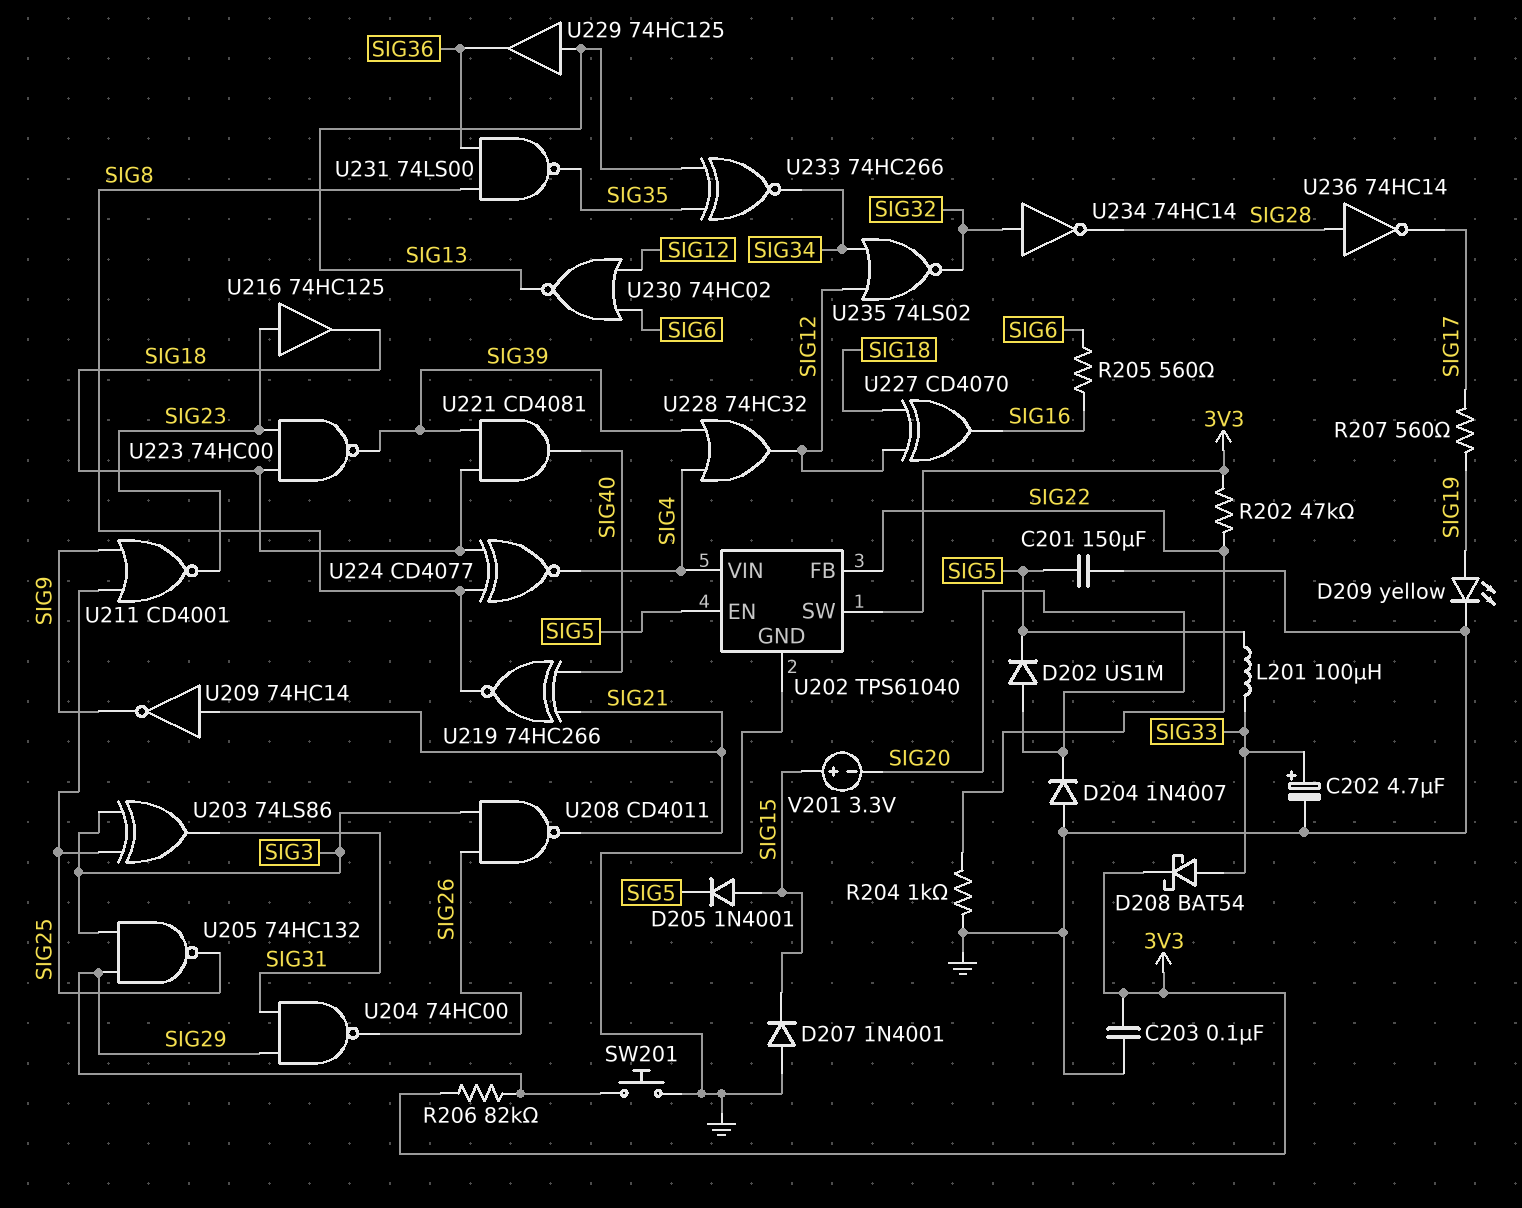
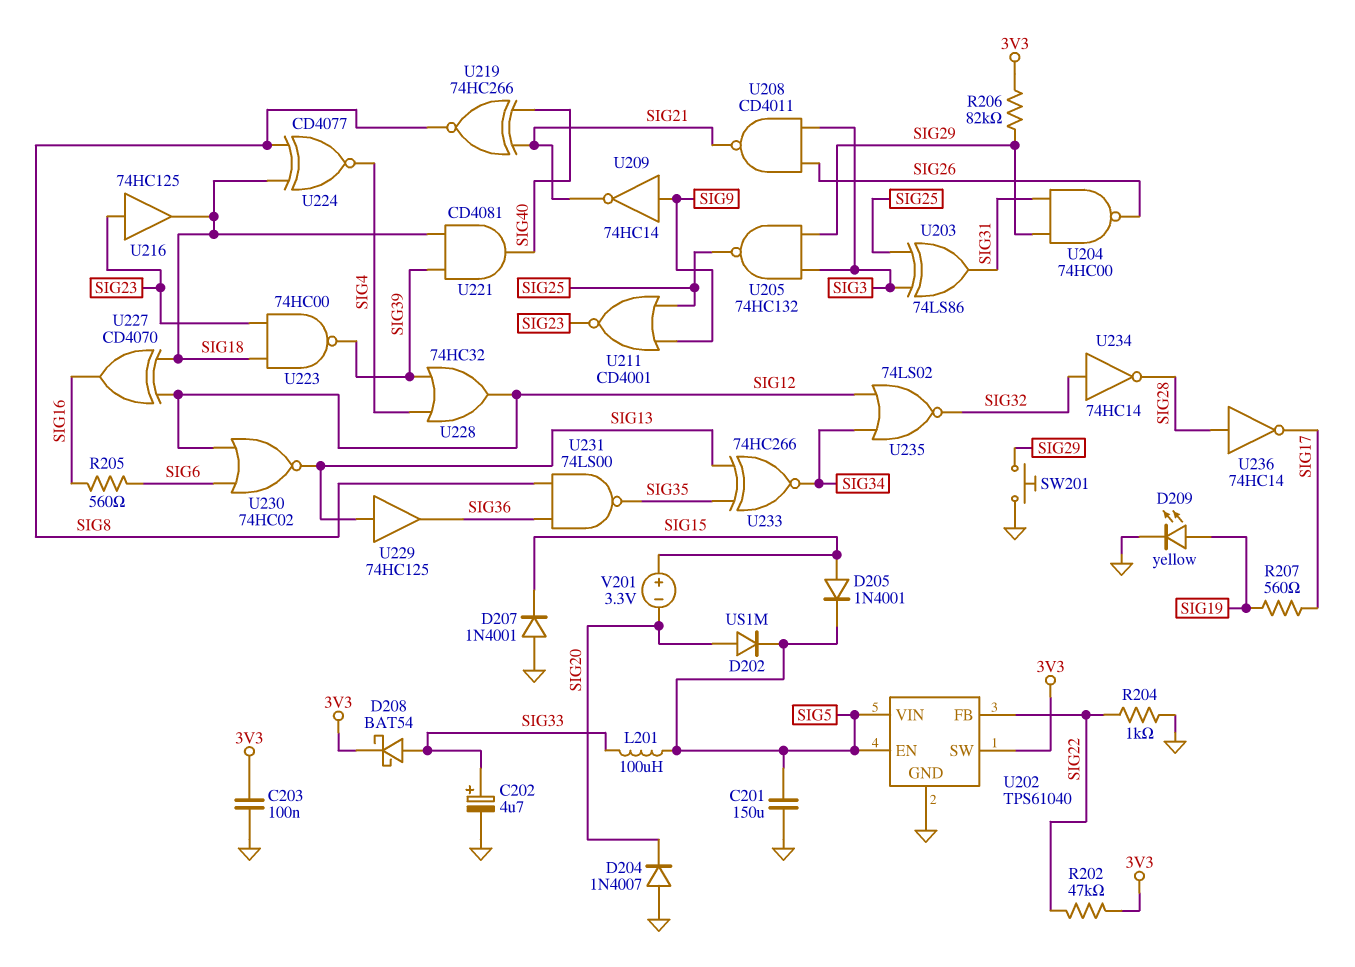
U202 pin VIN: SIG4 -> SIG5
U209: NOT 74HC14 (in SIG21, out SIG9) -> NOT 74HC14 (in SIG9, out SIG21)

